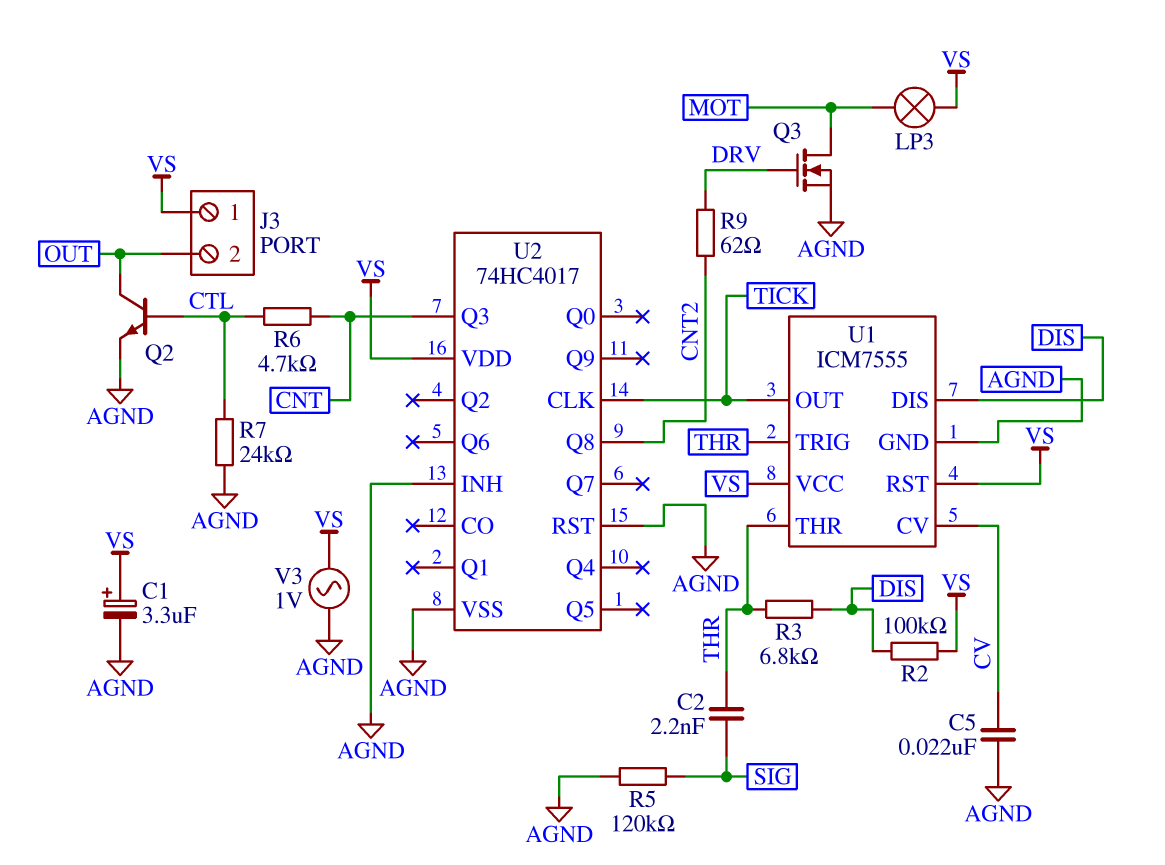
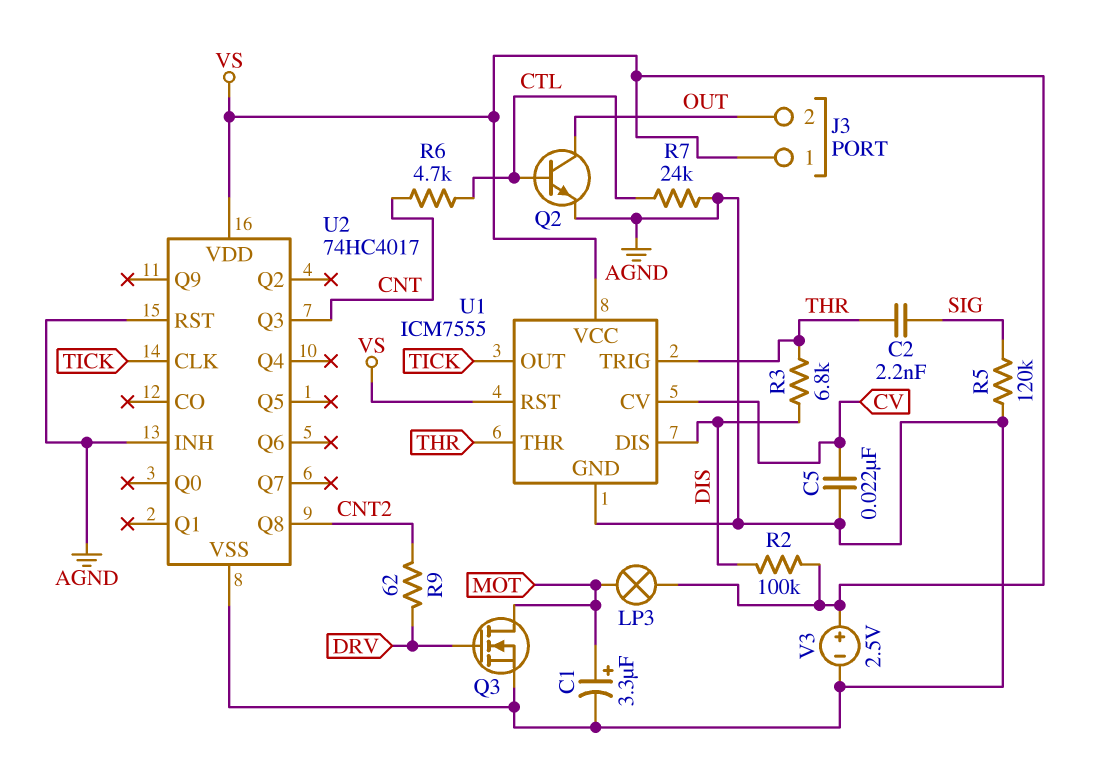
C1: 3.3uF (plus VS, minus AGND) -> 3.3uF (plus MOT, minus AGND)
V3: AC 1V (AGND, VS) -> 2.5V (plus VS, minus AGND)

